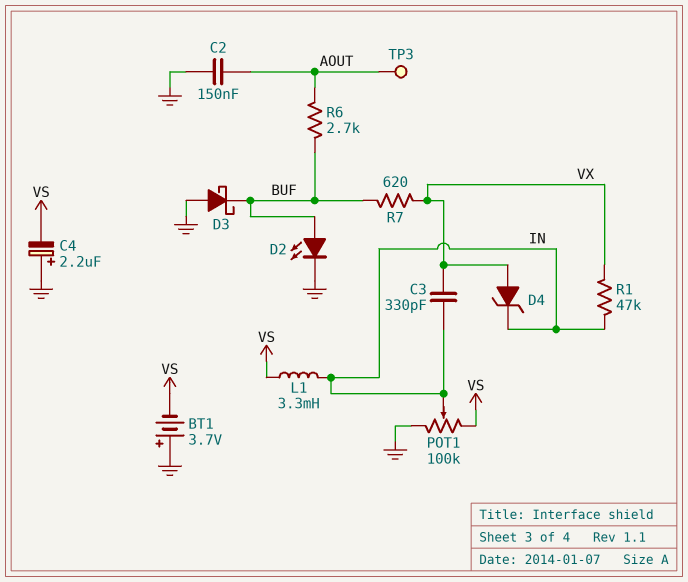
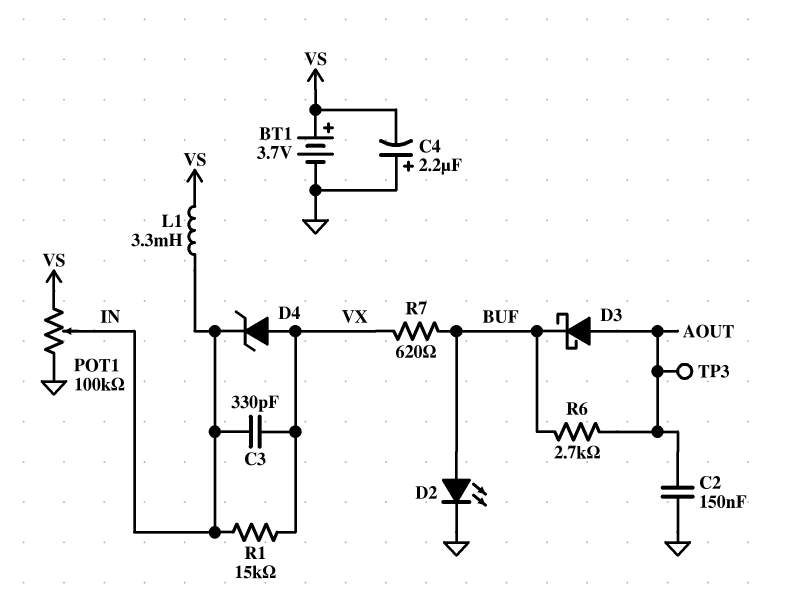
BT1: 3.7V (plus GND, minus VS) -> 3.7V (plus VS, minus GND)
D3: schottky (A GND, K BUF) -> schottky (A AOUT, K BUF)
R1: 47k (IN, VX) -> 15k (IN, VX)

